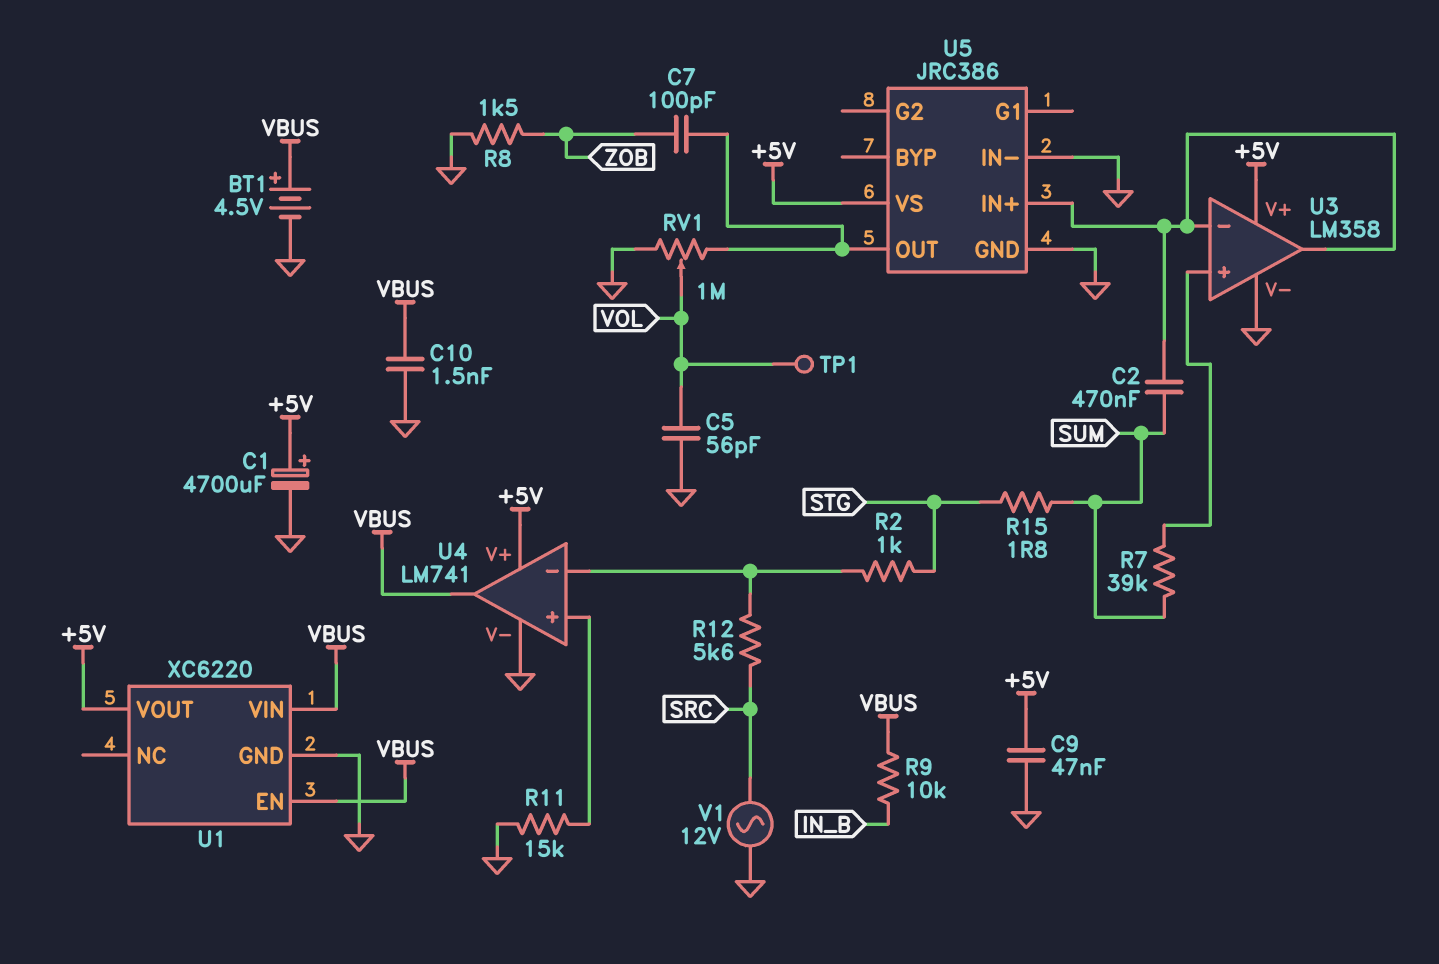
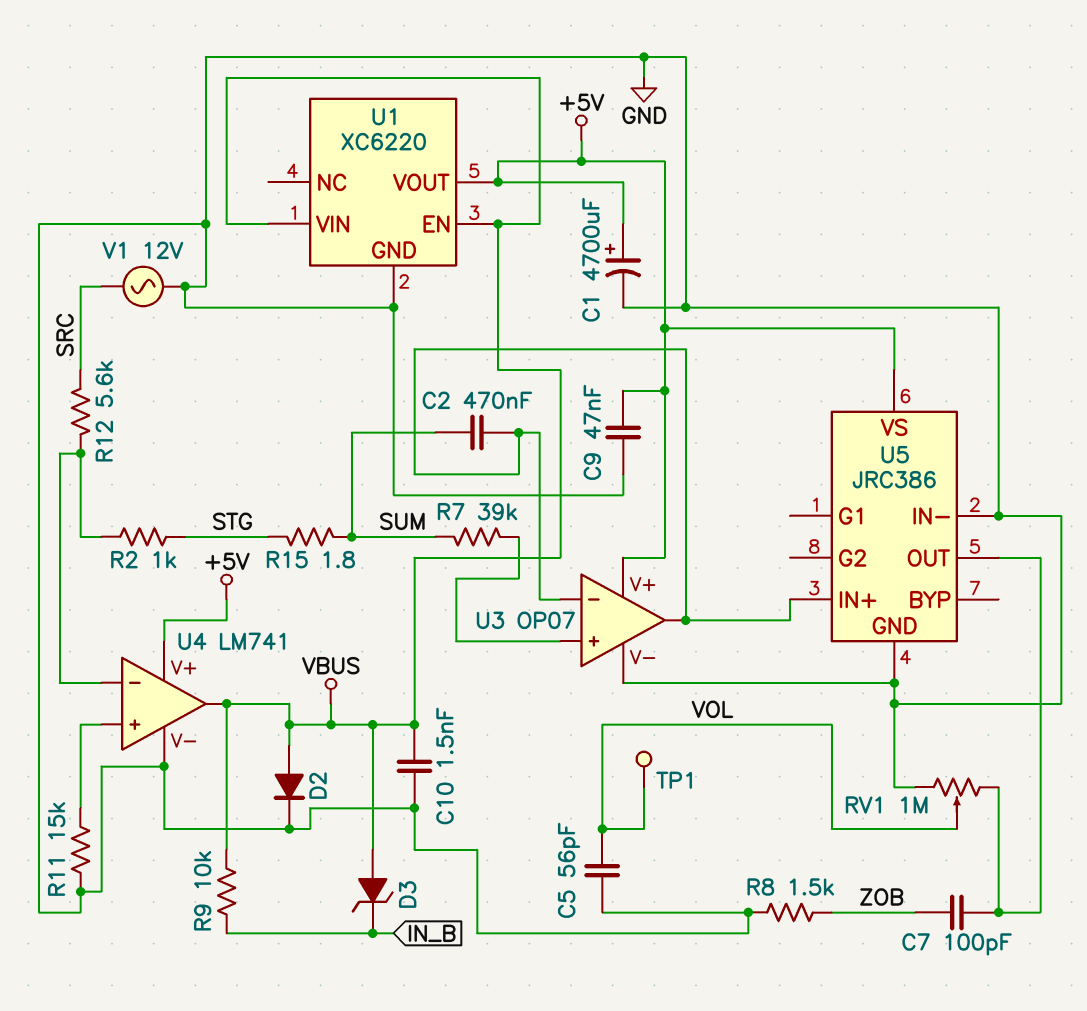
BT1: 4.5V (plus VBUS, minus GND) -> none
D2: none -> diode (A VBUS, K GND)
D3: none -> zener (A VBUS, K IN_B)
U3: LM358 -> OP07

